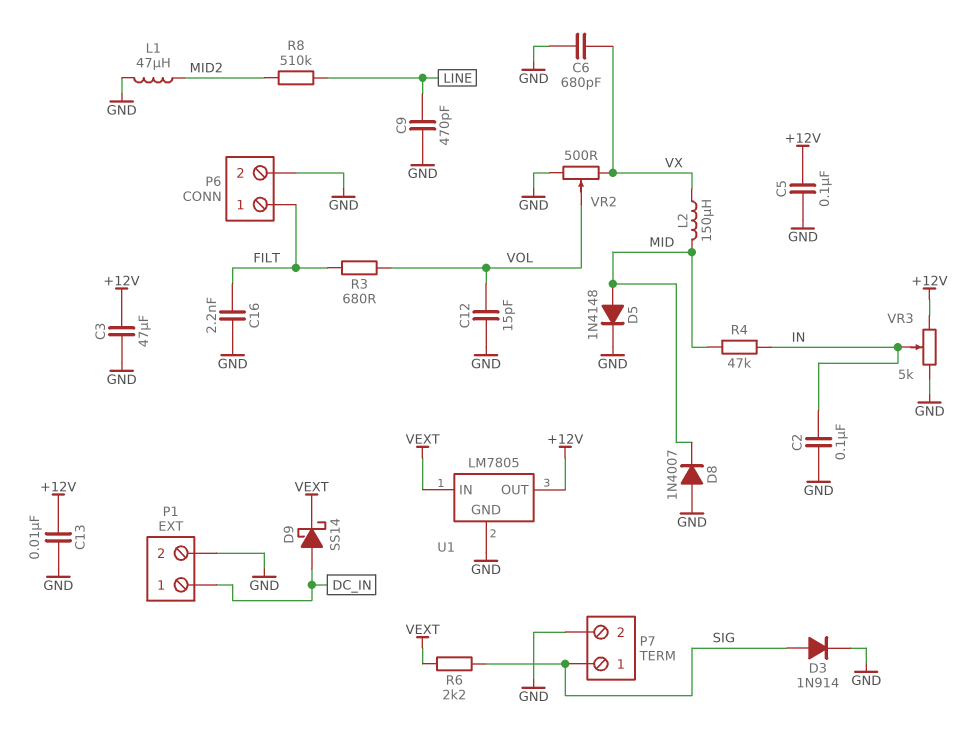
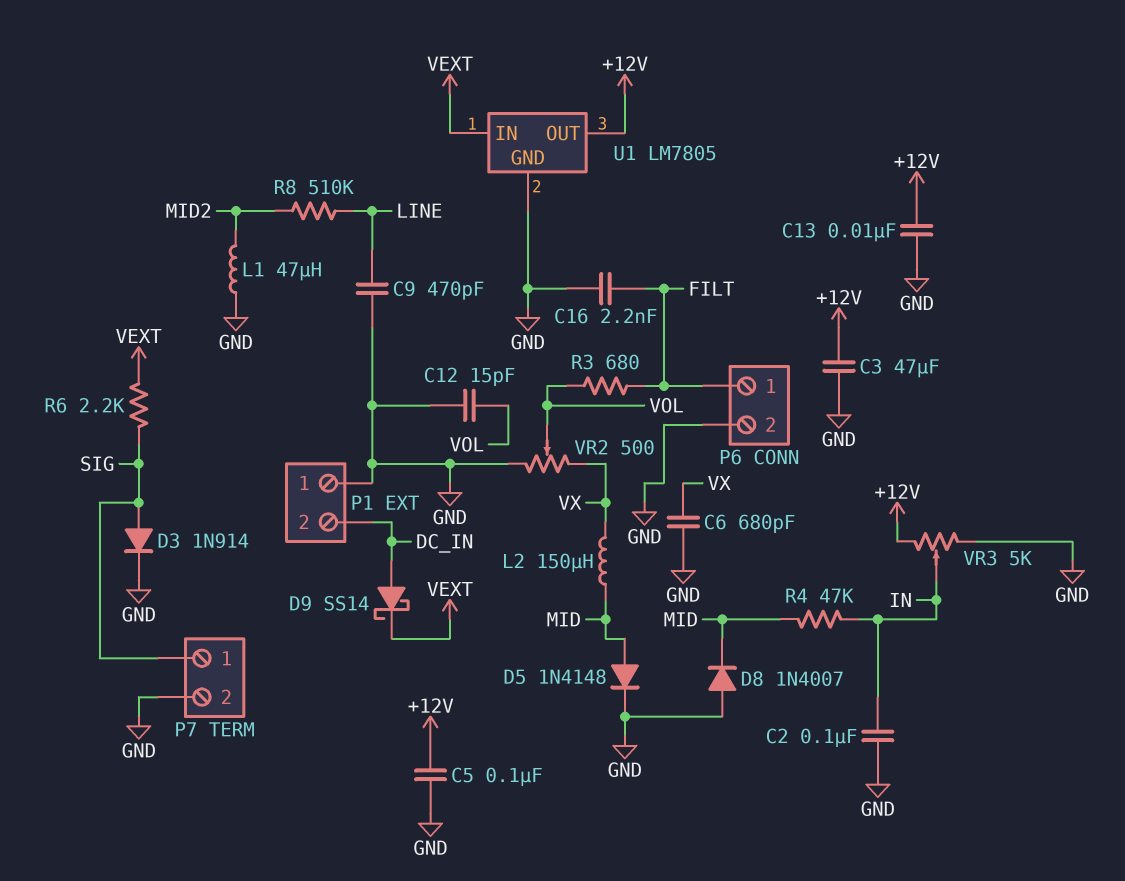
P1 pin 1: DC_IN -> GND
P1 pin 2: GND -> DC_IN

